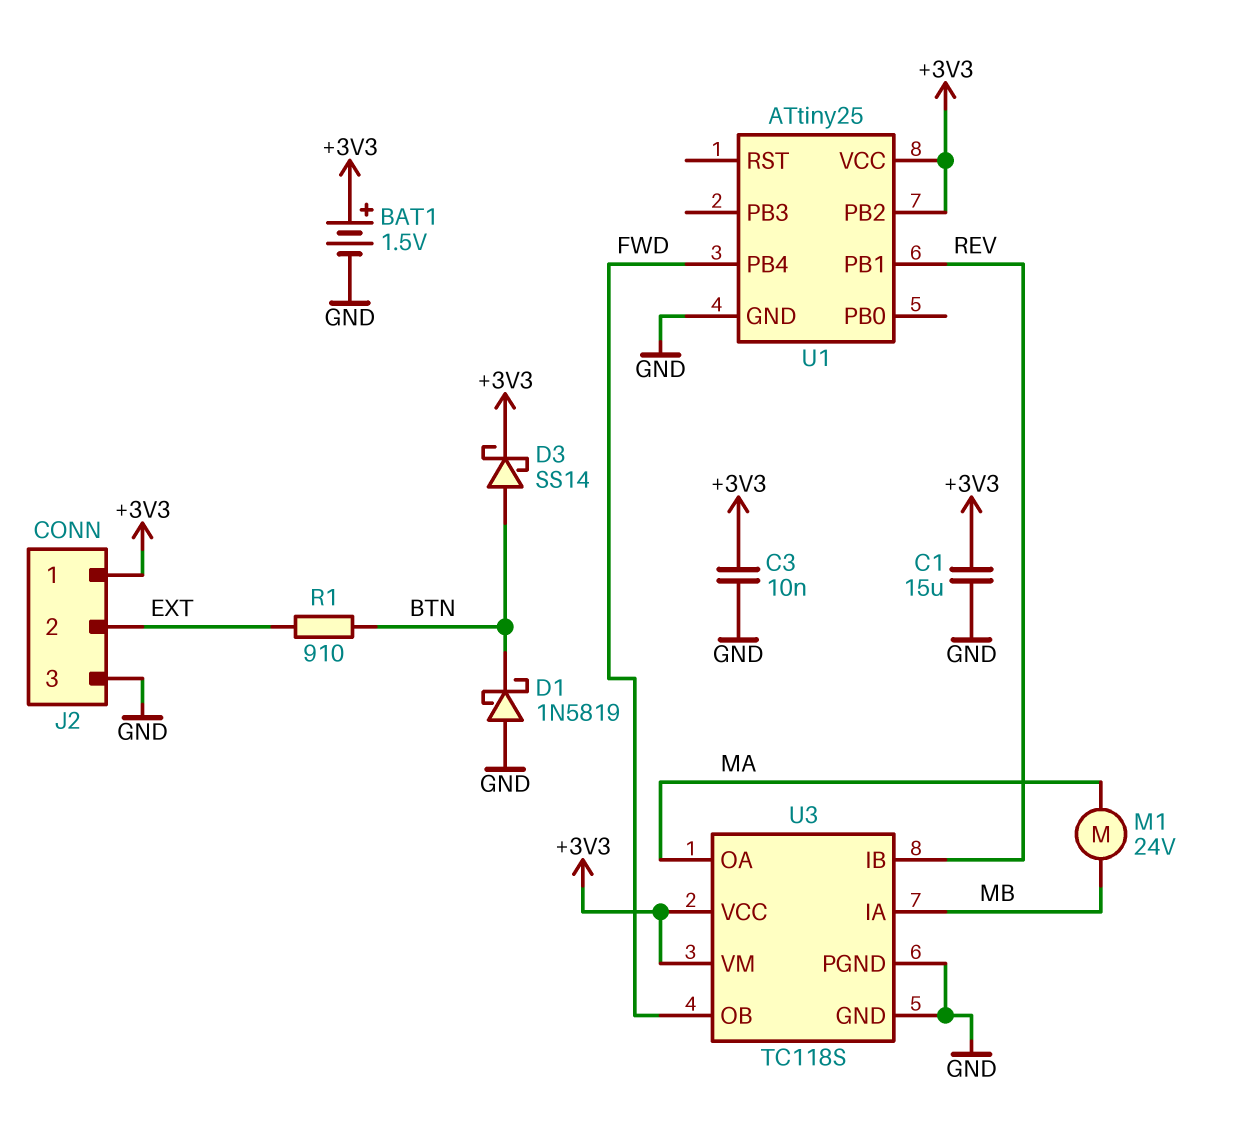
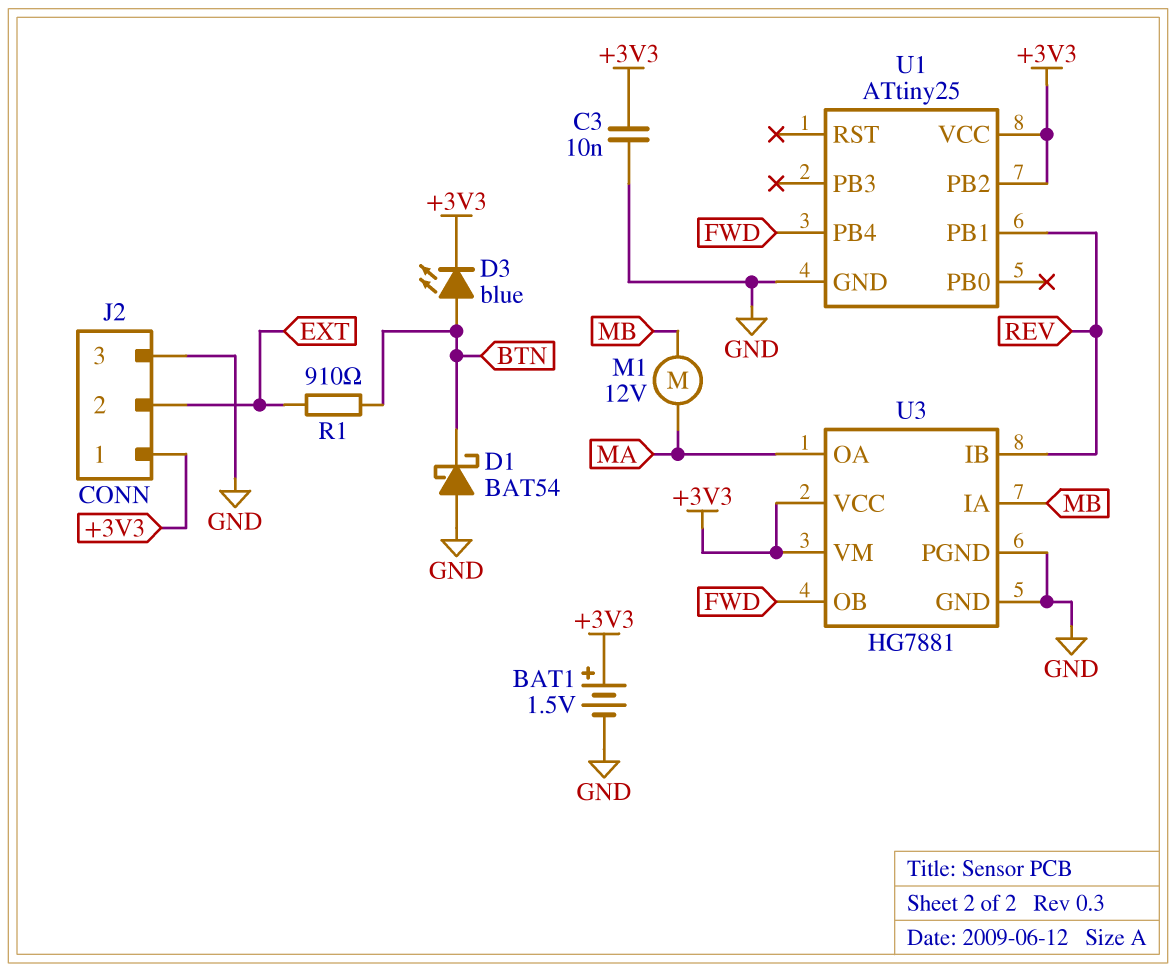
C1: 15uF (+3V3, GND) -> none
D1: schottky 1N5819 (A GND, K BTN) -> schottky BAT54 (A GND, K BTN)
D3: schottky SS14 (A BTN, K +3V3) -> LED blue (A BTN, K +3V3)
M1: motor 24V (MA, MB) -> motor 12V (MA, MB)
U3: TC118S -> HG7881

